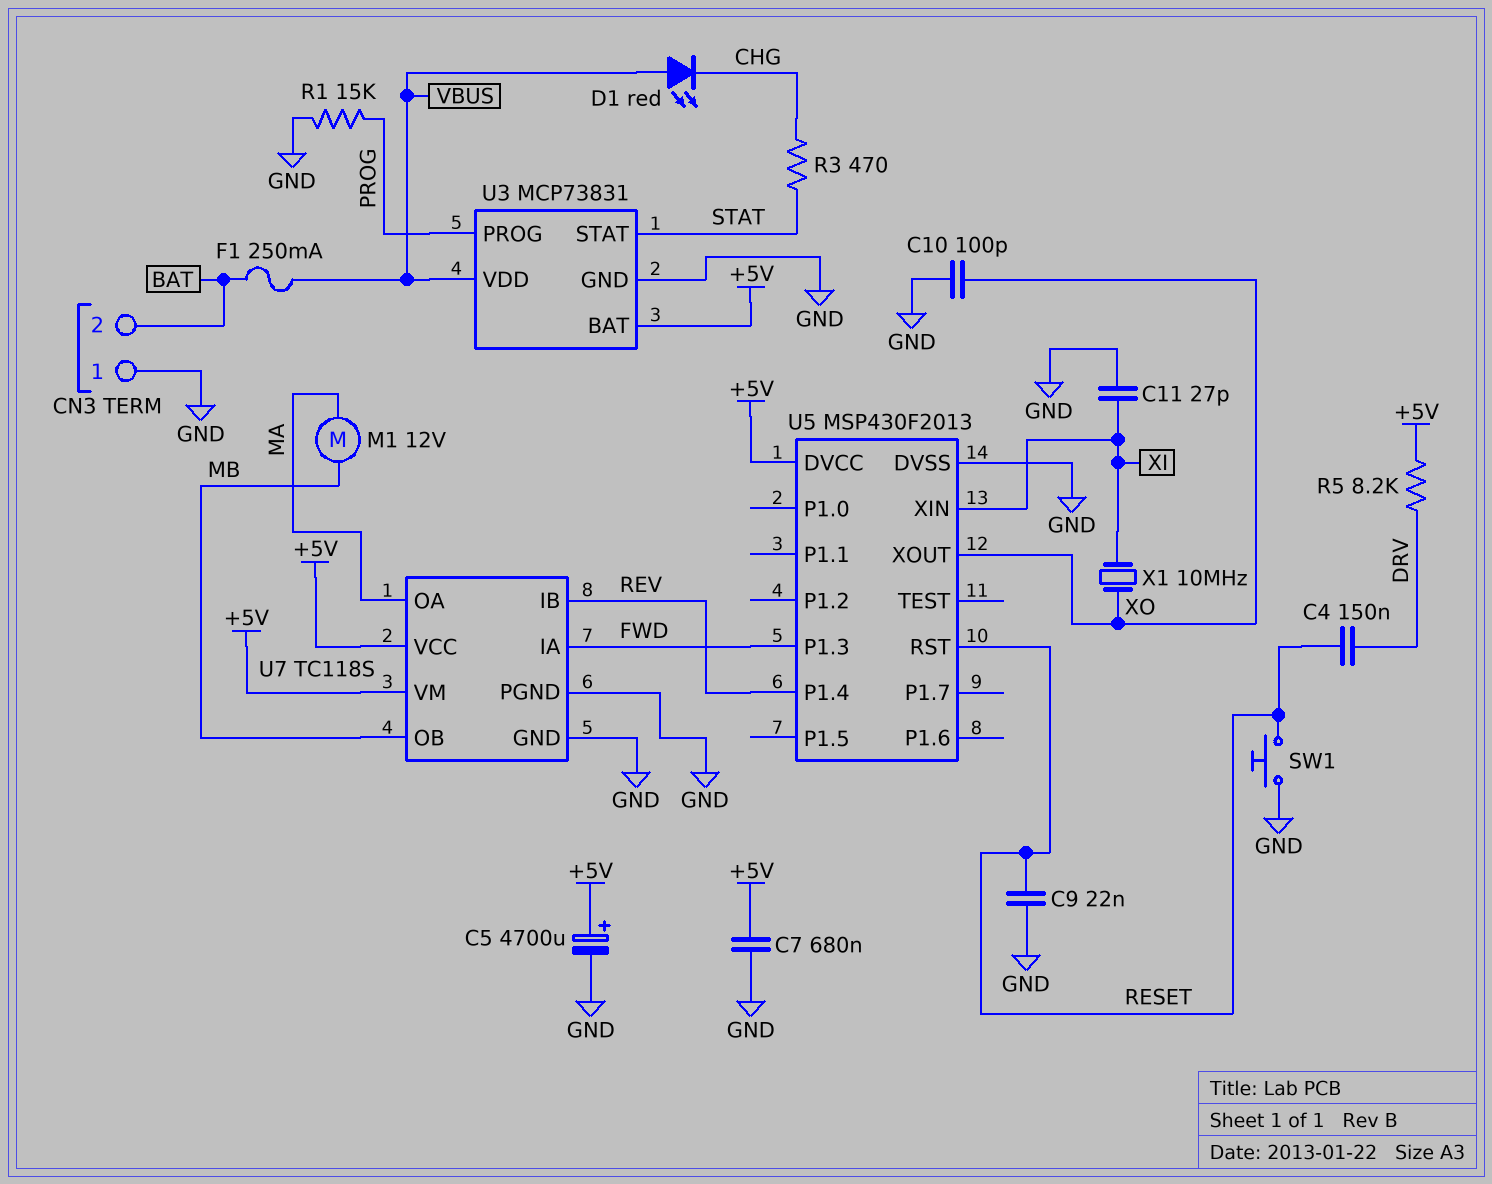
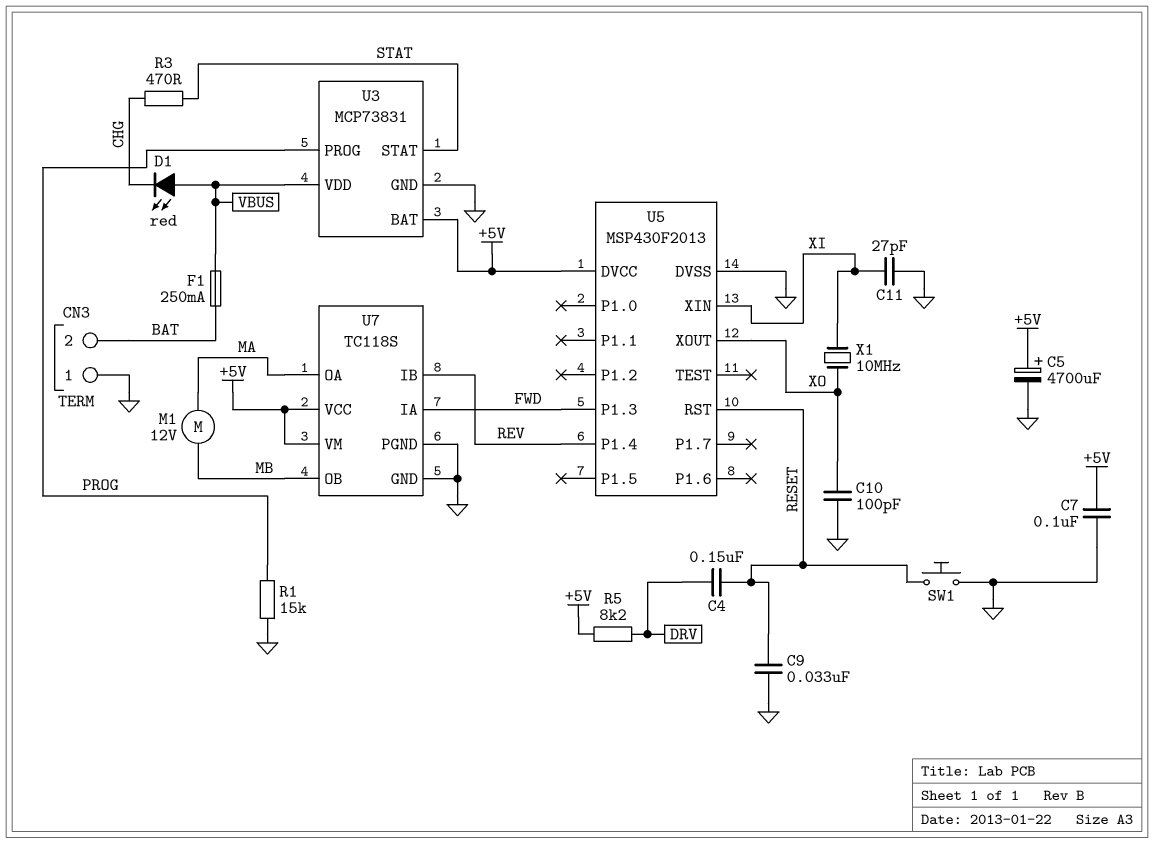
C7: 680nF (+5V, GND) -> 100nF (+5V, GND)
C9: 22nF (GND, RESET) -> 33nF (GND, RESET)

